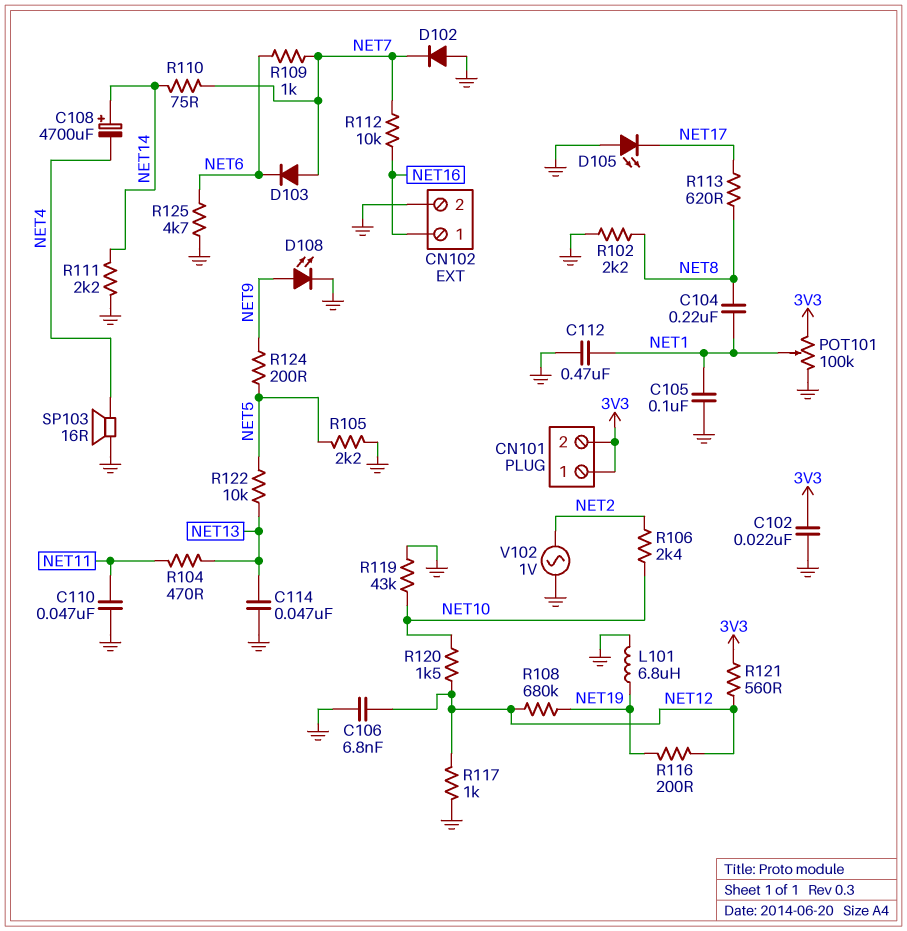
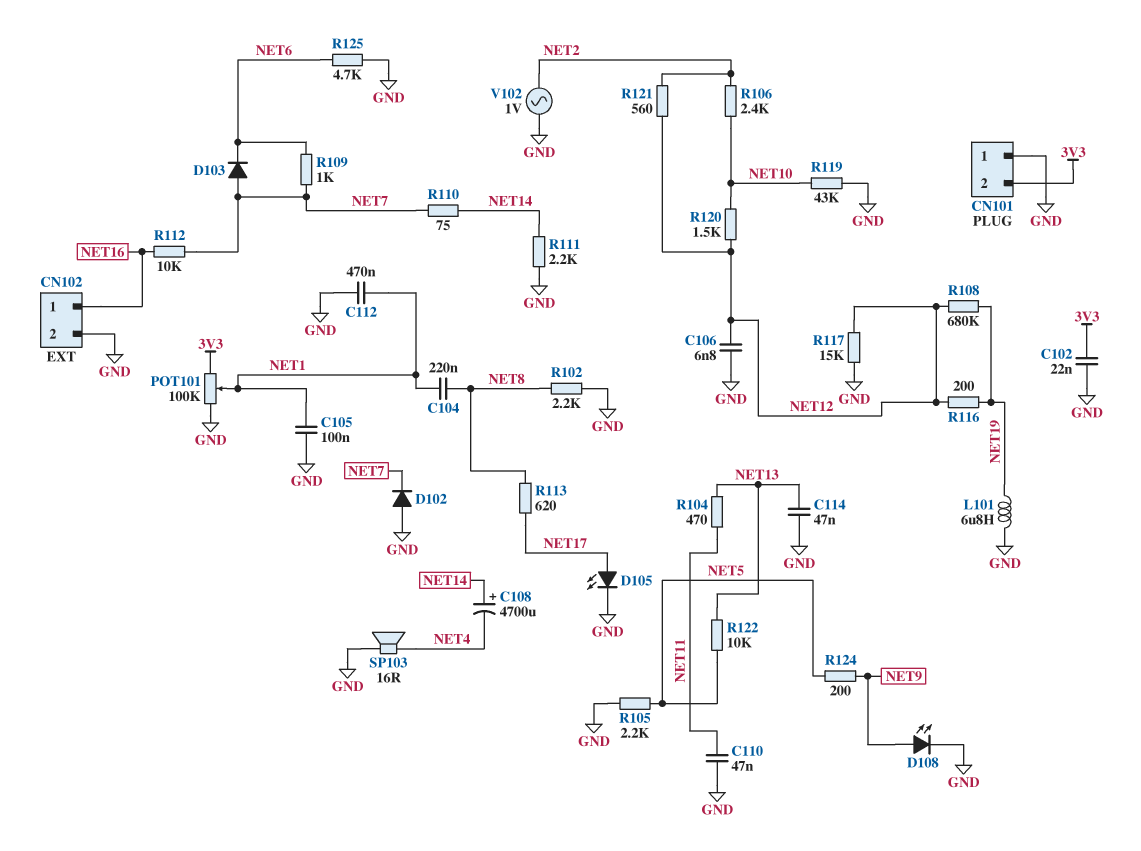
CN101 pin 1: 3V3 -> GND
D105: LED (A GND, K NET17) -> LED (A NET17, K GND)
R117: 1k (GND, NET12) -> 15k (GND, NET12)
R121: 560 (3V3, NET12) -> 560 (NET2, NET12)

